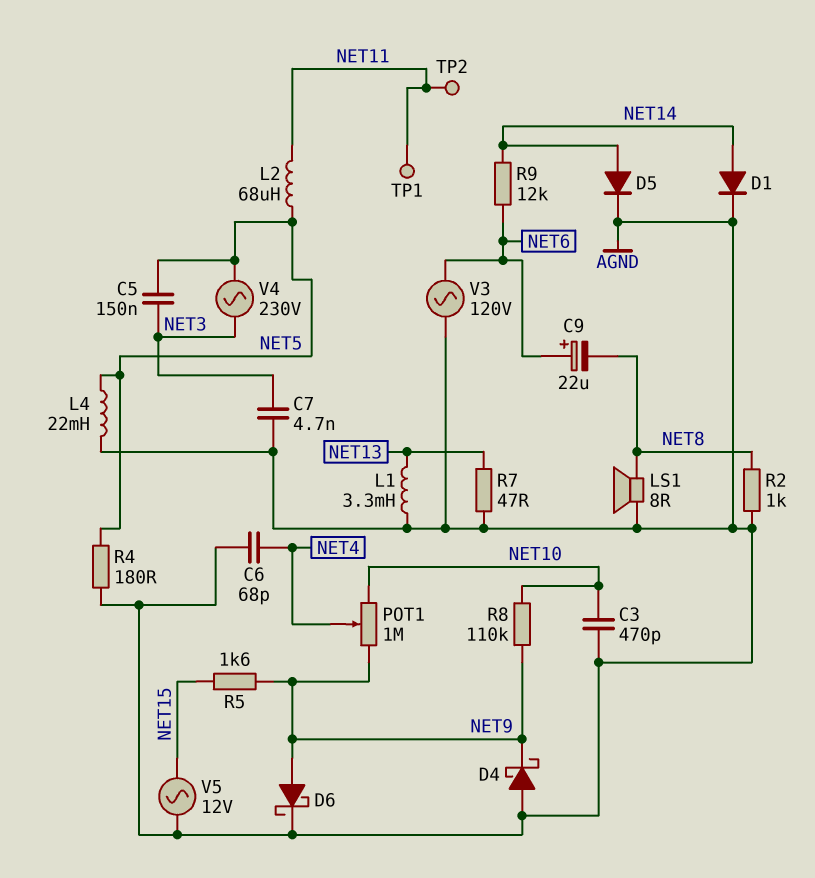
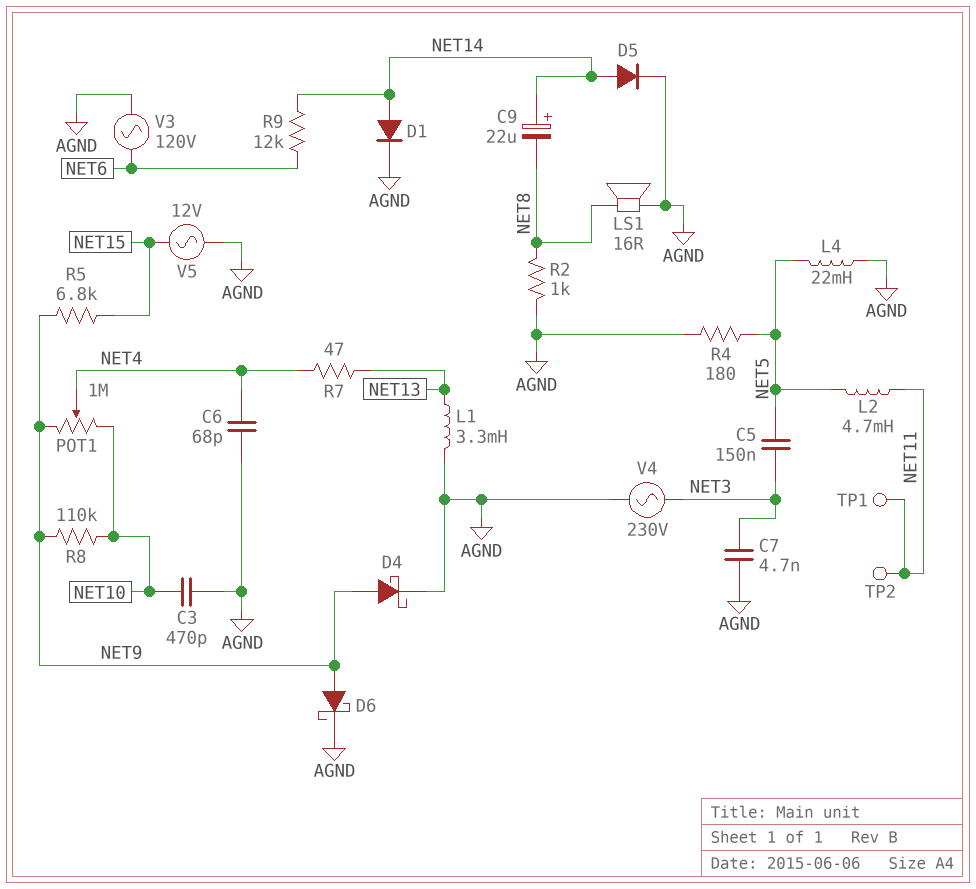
C9: 22uF (plus NET6, minus NET8) -> 22uF (plus NET14, minus NET8)
D4: schottky (A AGND, K NET9) -> schottky (A NET9, K AGND)
L2: 68uH (NET5, NET11) -> 4.7mH (NET5, NET11)
LS1: speaker 8R (AGND, NET8) -> speaker 16R (AGND, NET8)
R5: 1.6k (NET9, NET15) -> 6.8k (NET9, NET15)
R7: 47 (AGND, NET13) -> 47 (NET4, NET13)
V4: AC 230V (NET3, NET5) -> AC 230V (AGND, NET3)

